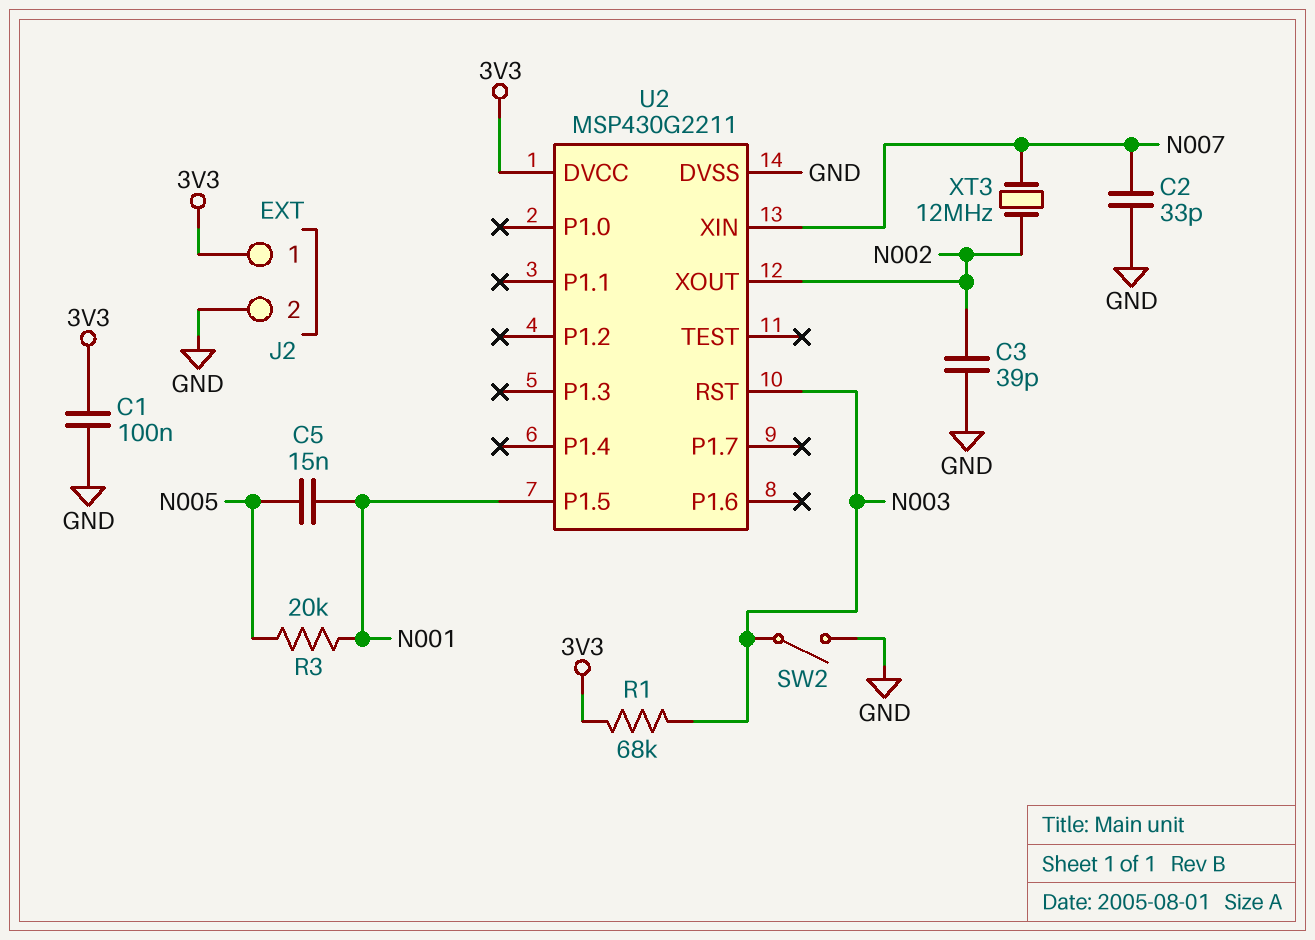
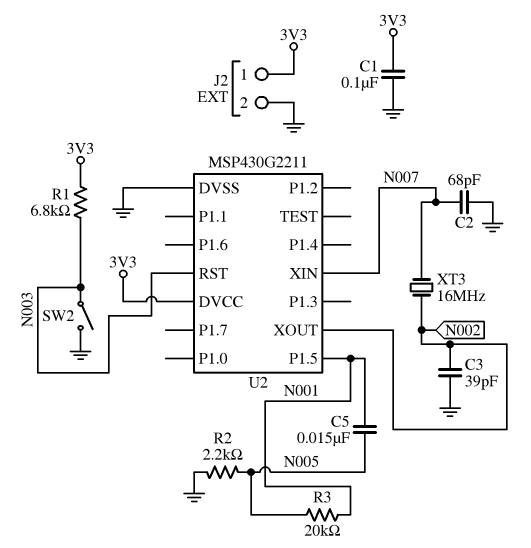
C2: 33pF (GND, N007) -> 68pF (GND, N007)
R1: 68k (3V3, N003) -> 6.8k (3V3, N003)
R2: none -> 2.2k (GND, N005)
XT3: 12MHz (N002, N007) -> 16MHz (N002, N007)

